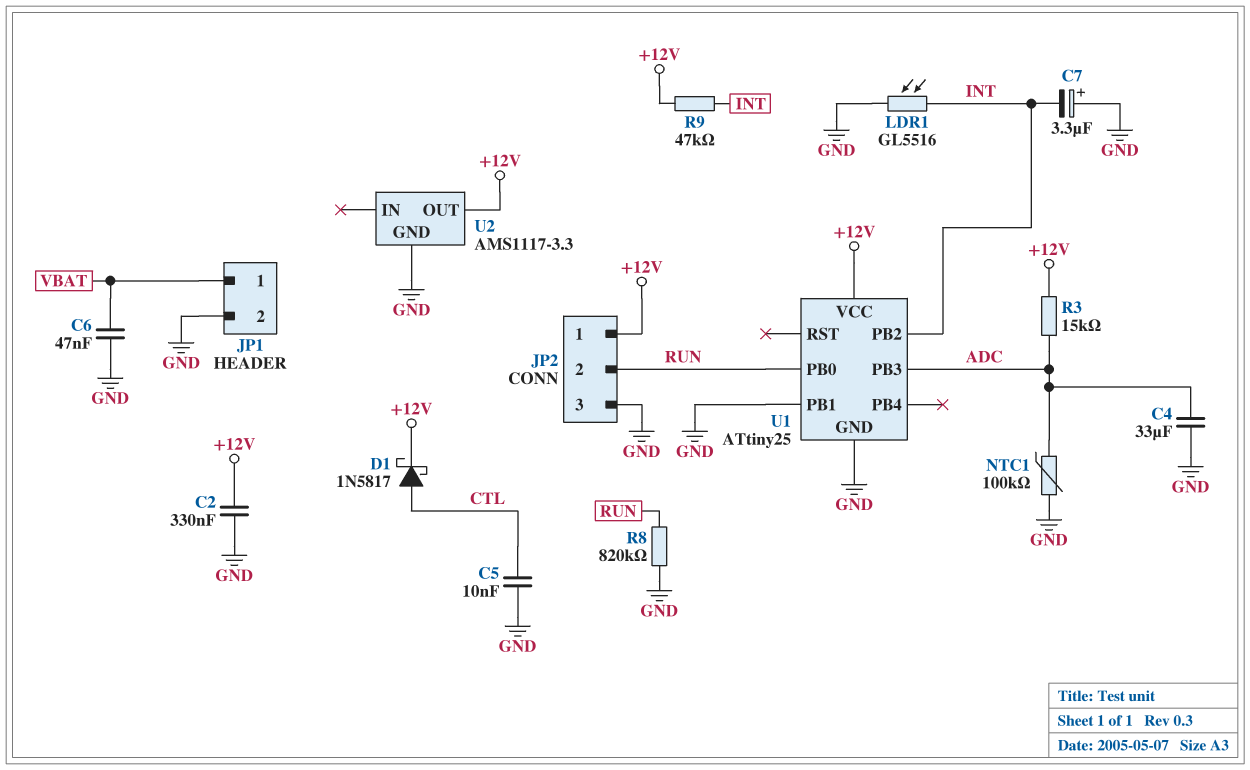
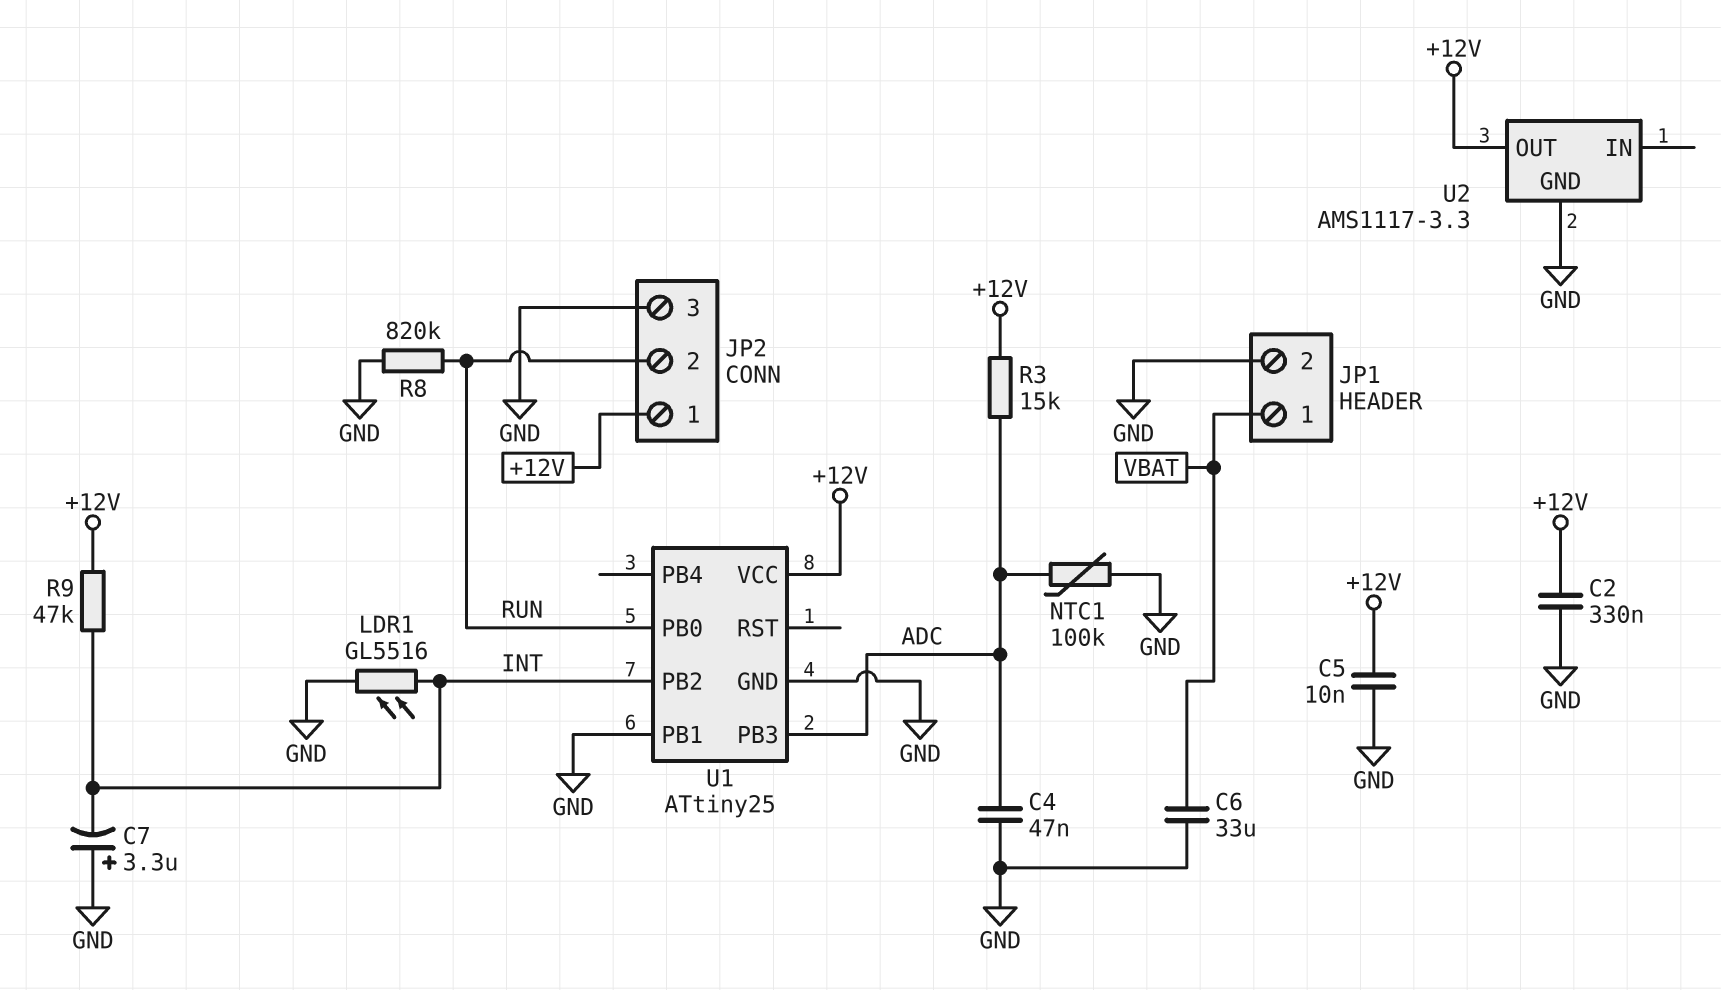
C4: 33uF (ADC, GND) -> 47nF (ADC, GND)
C5: 10nF (CTL, GND) -> 10nF (+12V, GND)
C6: 47nF (GND, VBAT) -> 33uF (GND, VBAT)
D1: schottky 1N5817 (A CTL, K +12V) -> none

